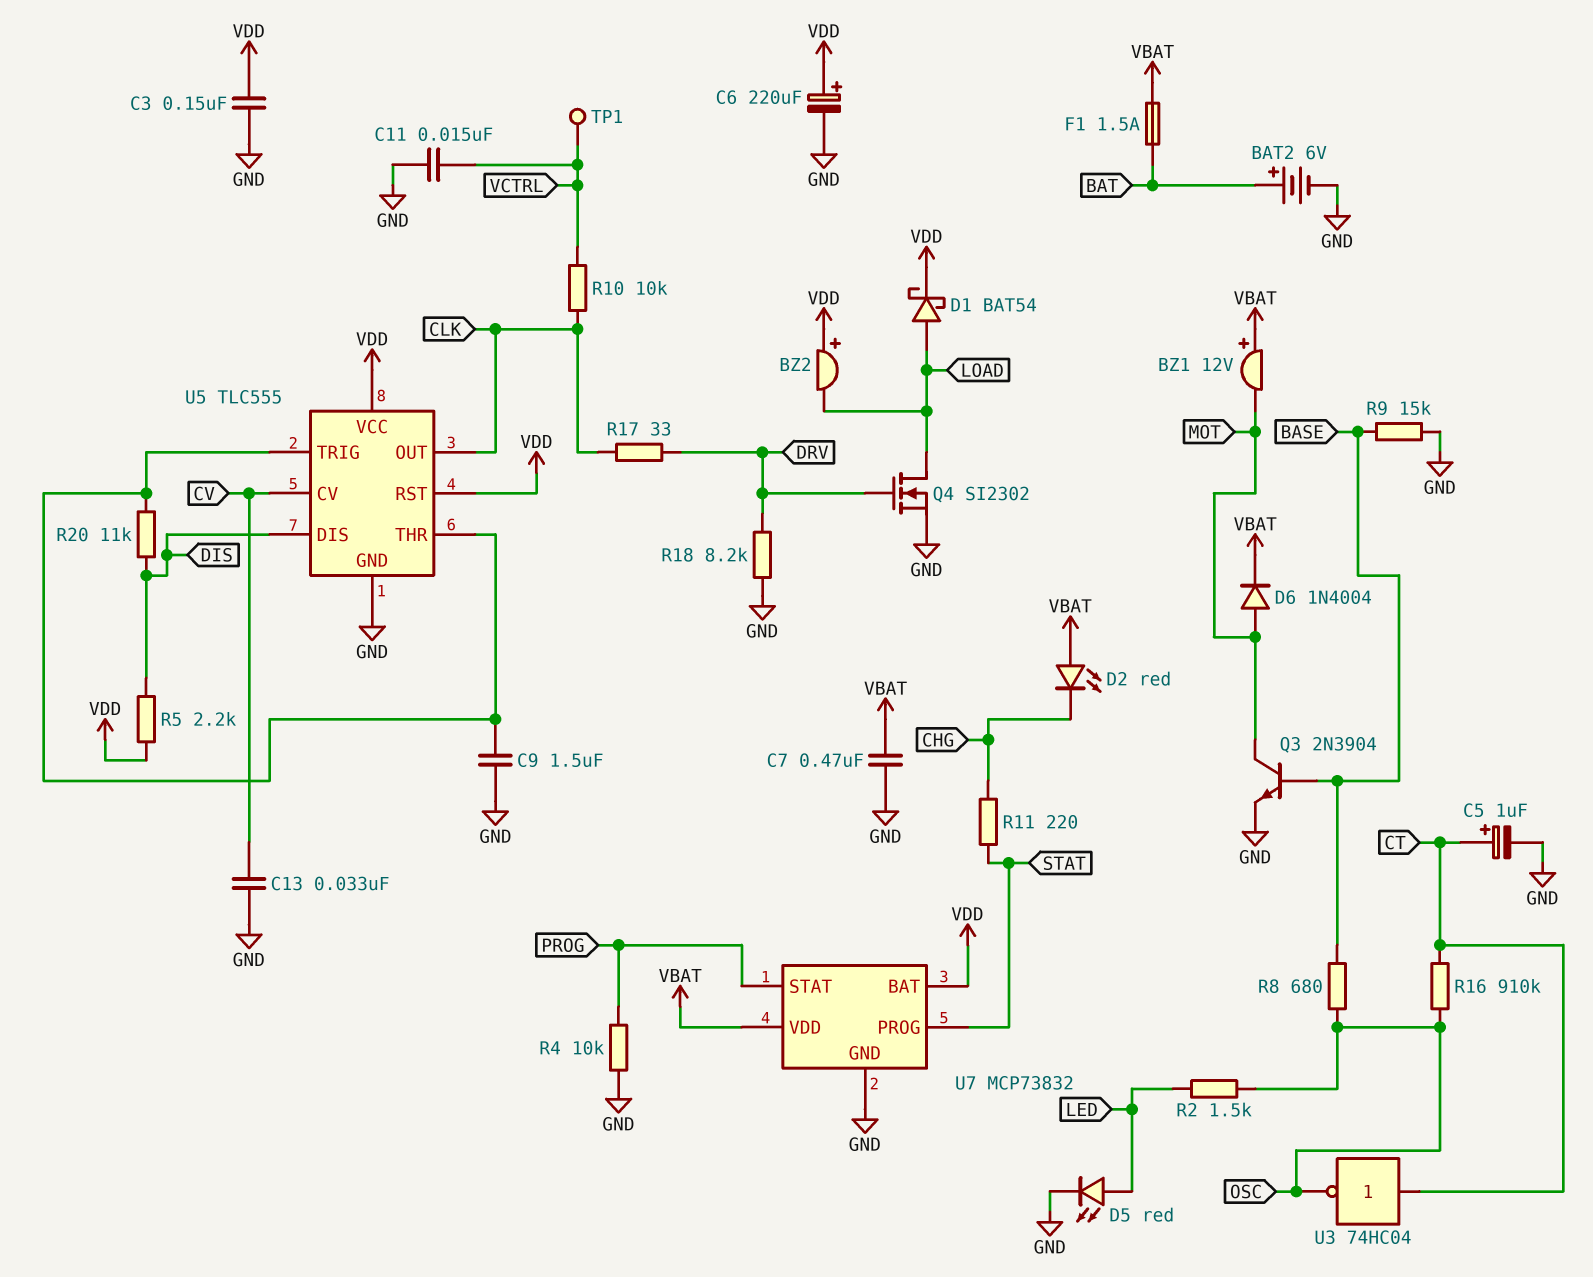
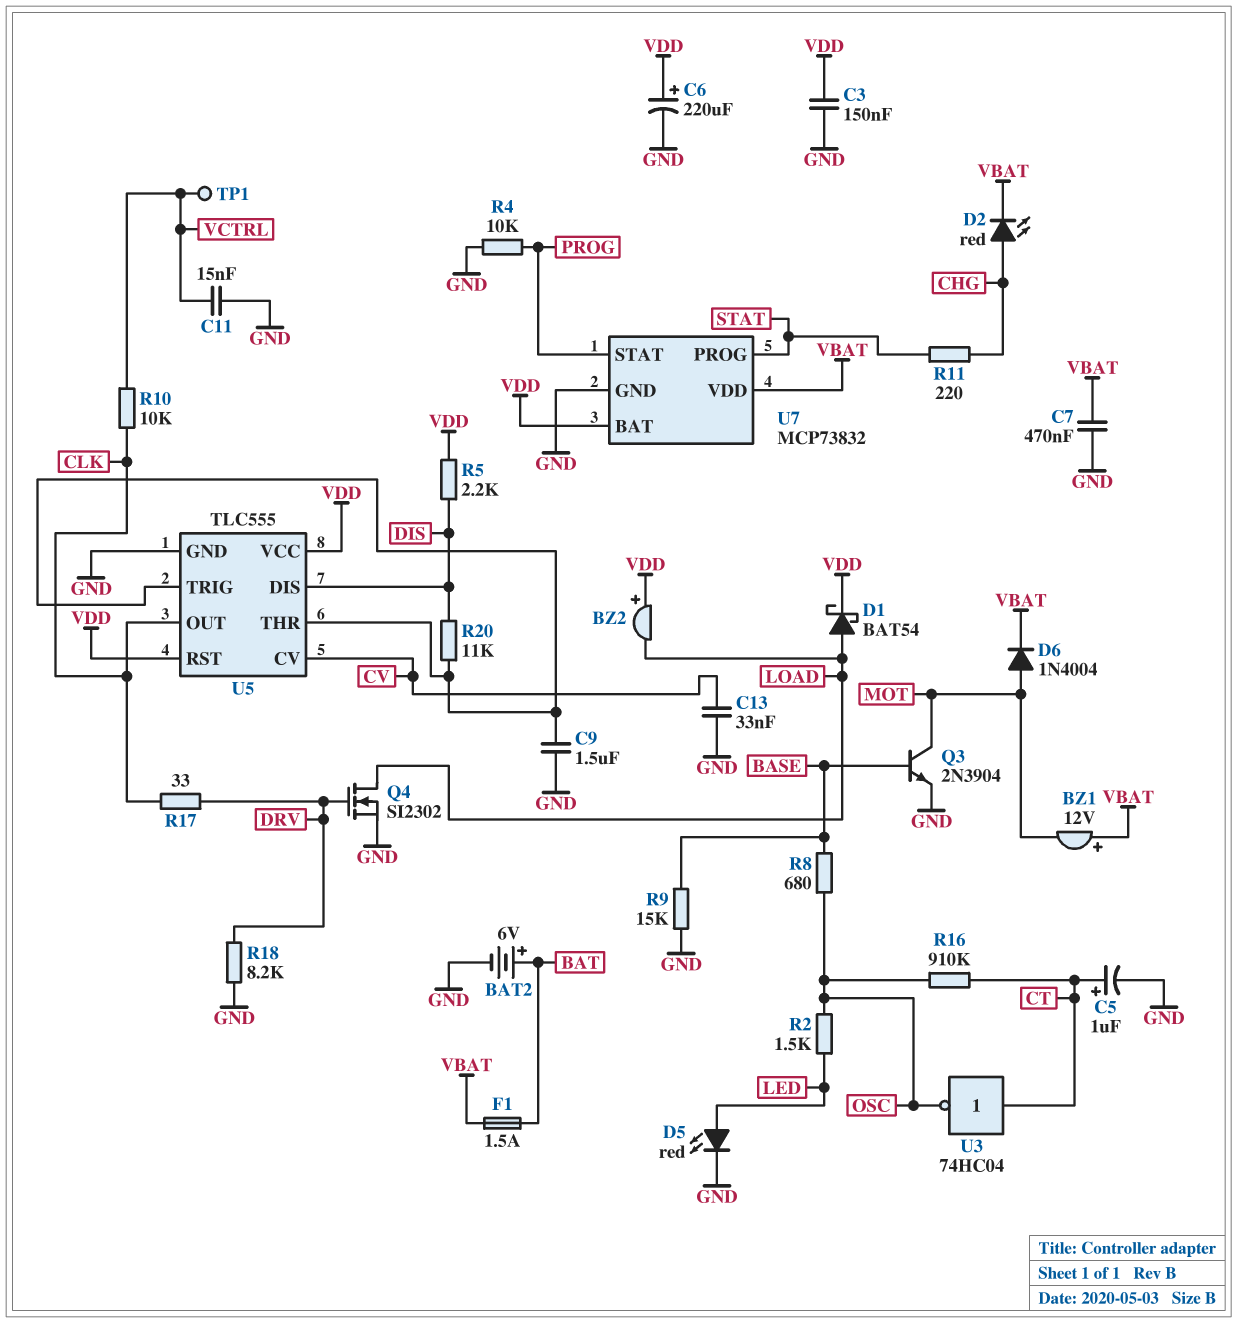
D2: LED red (A VBAT, K CHG) -> LED red (A CHG, K VBAT)

